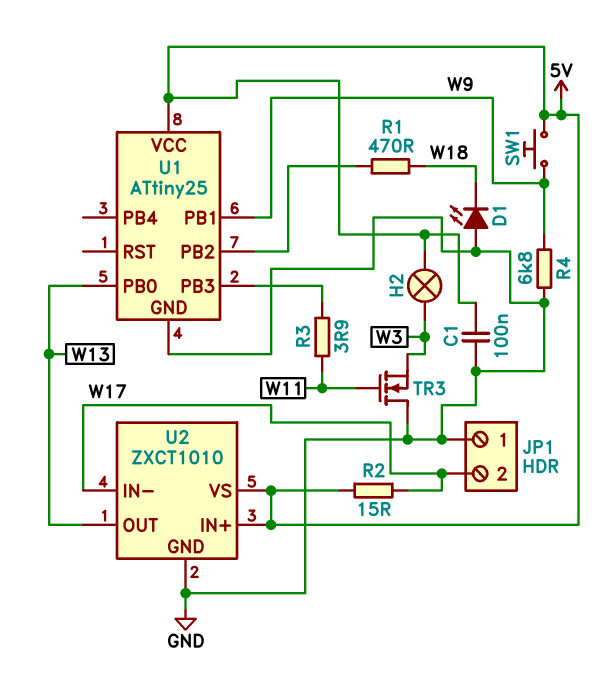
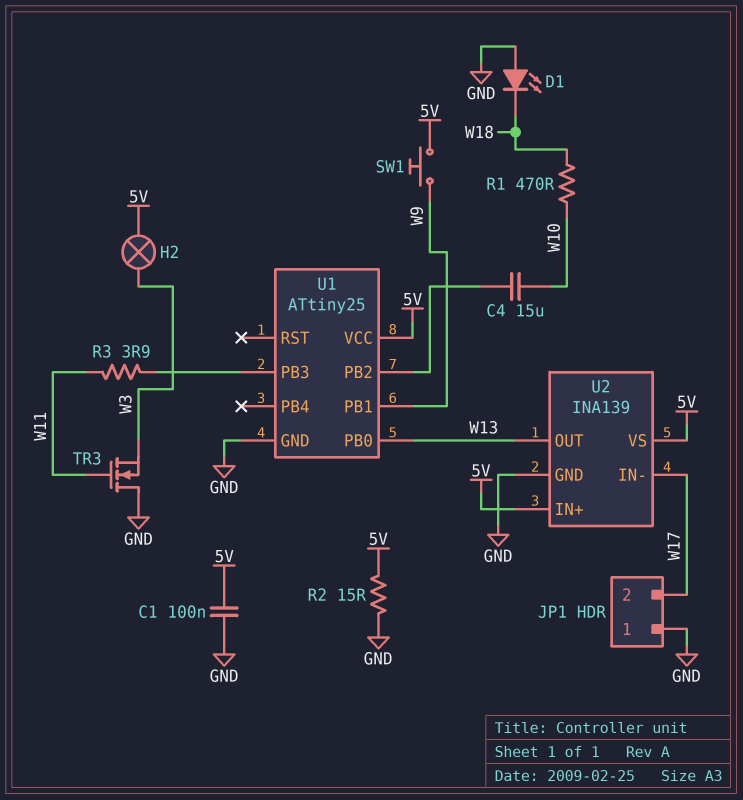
C4: none -> 15uF (U1/PB2, W10)
R1: 470 (U1/PB2, W18) -> 470 (W10, W18)
R2: 15 (5V, W17) -> 15 (5V, GND)
R4: 6.8k (GND, W9) -> none
U2: ZXCT1010 -> INA139

